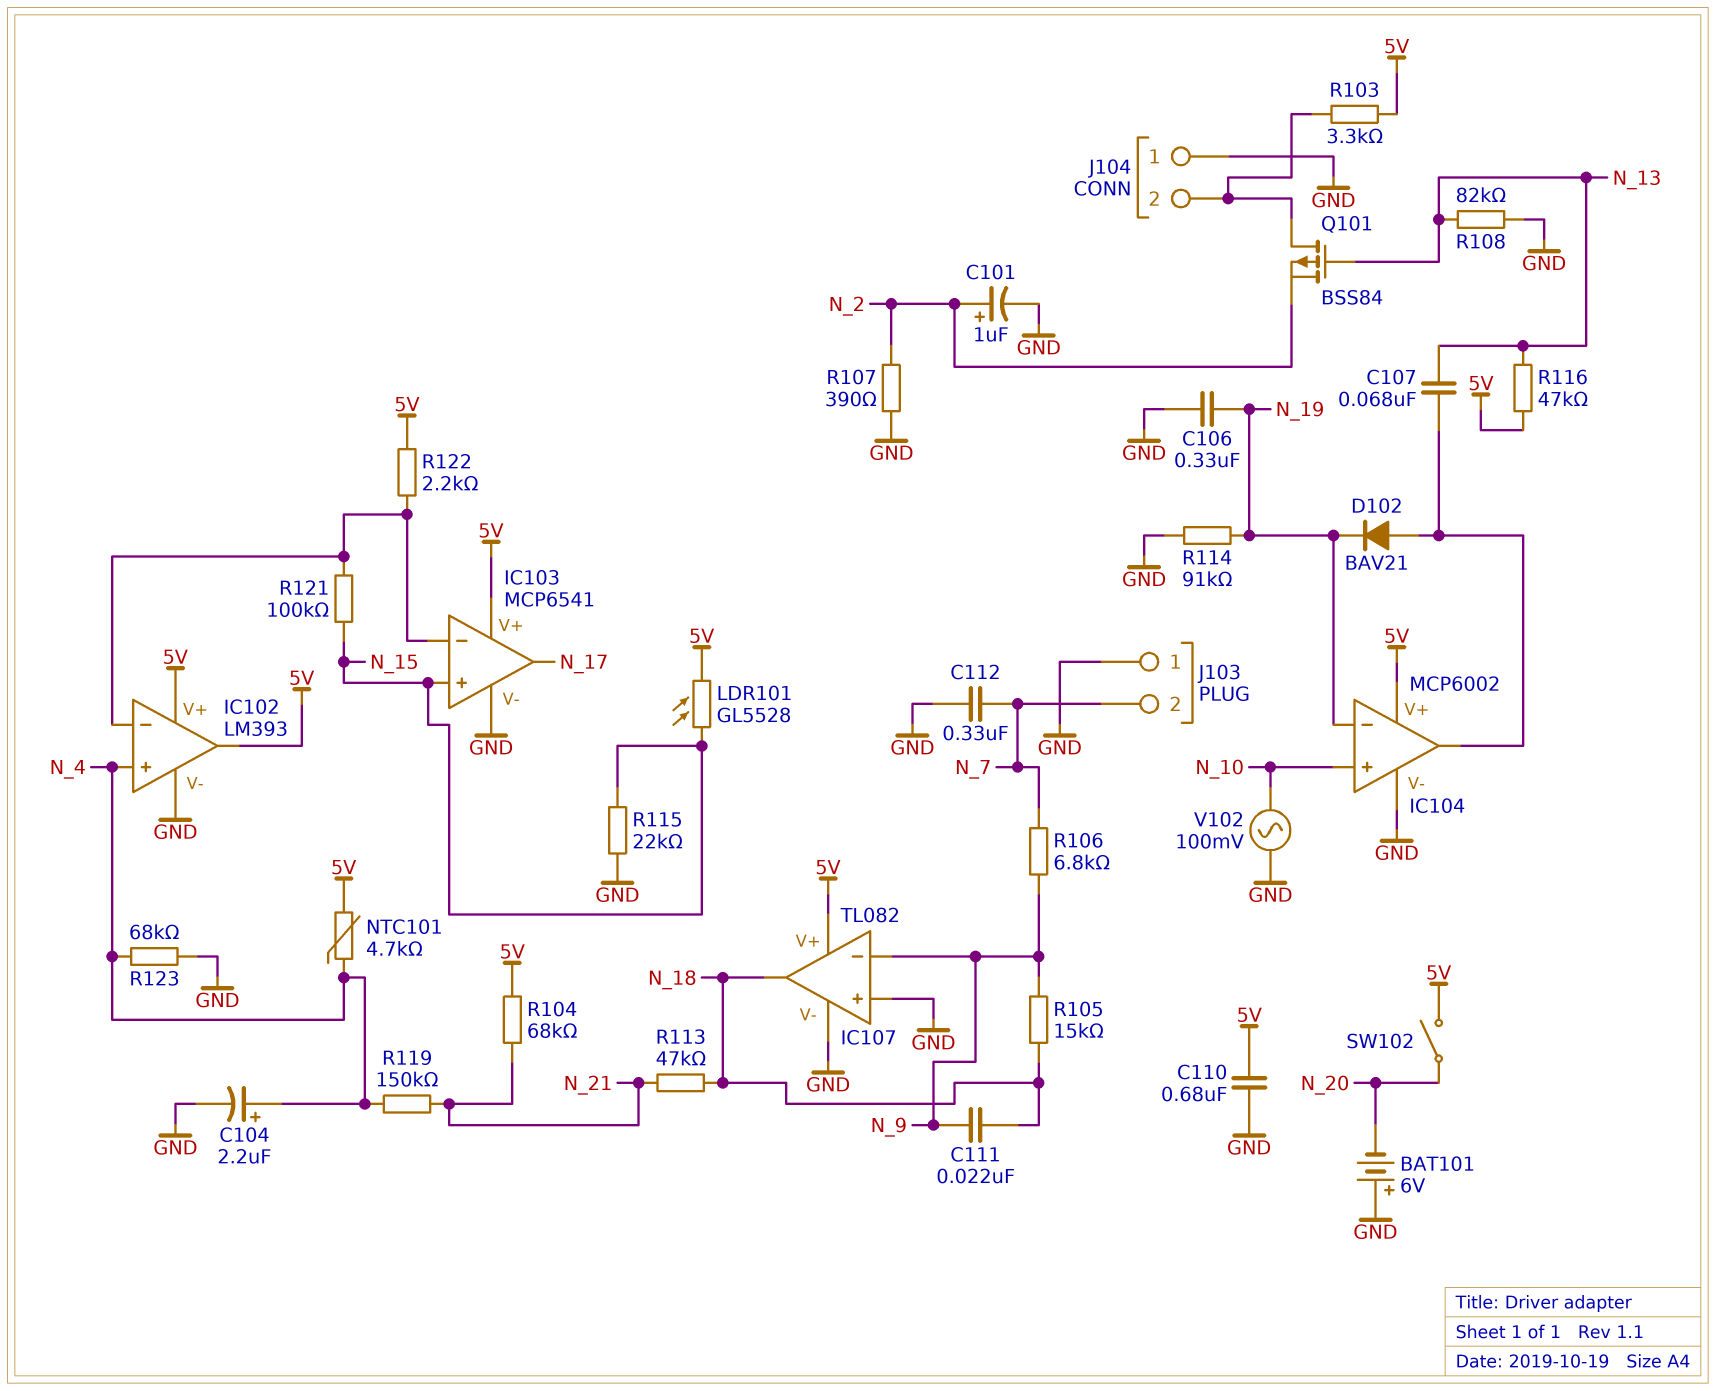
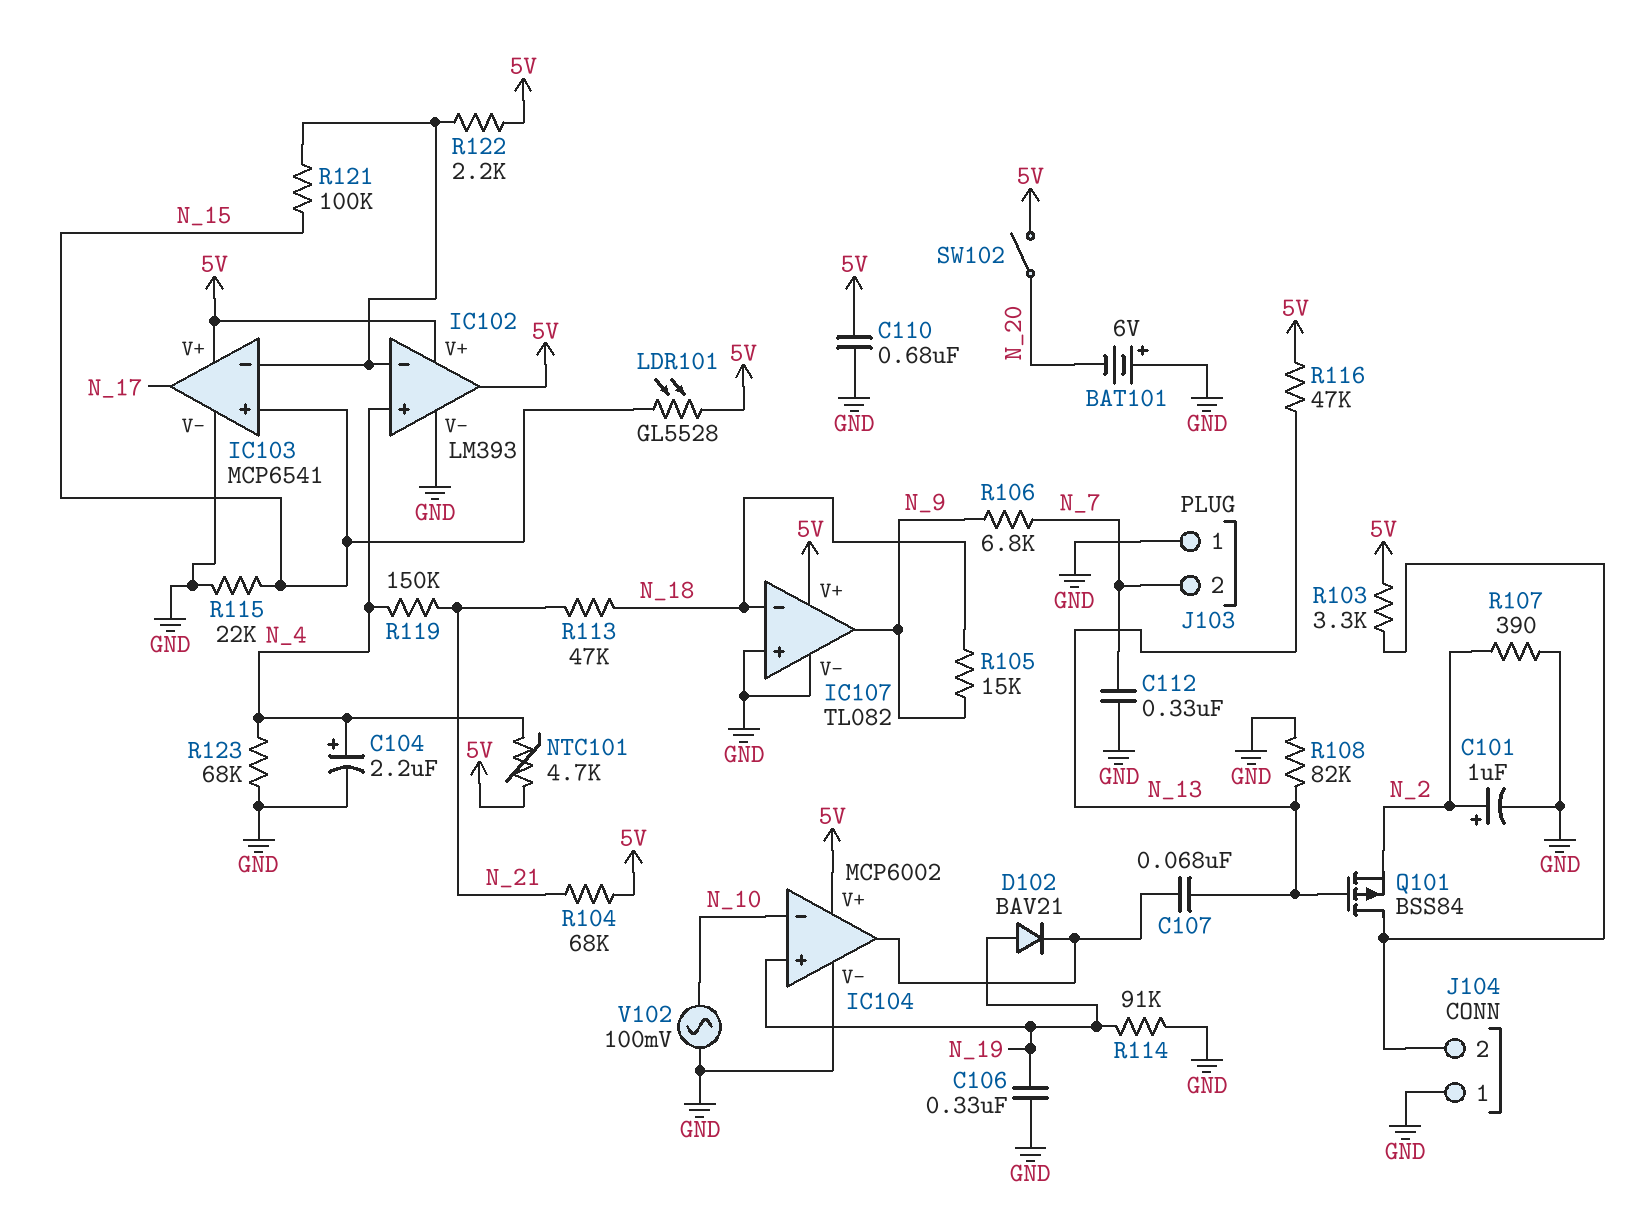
C111: 22nF (N_9, N_18) -> none
D102: diode BAV21 (A IC104/out, K N_19) -> diode BAV21 (A N_19, K IC104/out)
IC104 pin in+: N_10 -> N_19
IC104 pin in-: N_19 -> N_10
IC107 pin in-: N_9 -> N_18
IC107 pin out: N_18 -> N_9

